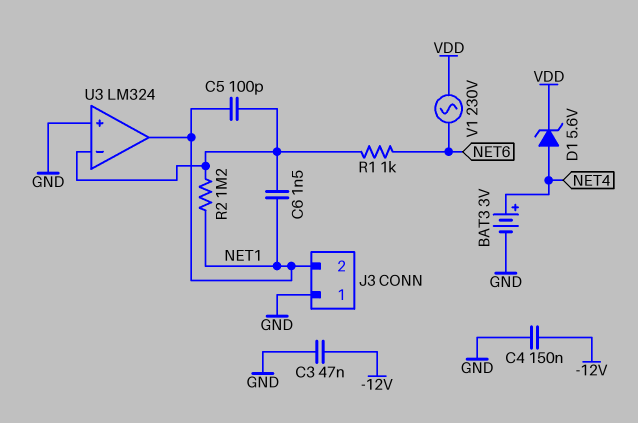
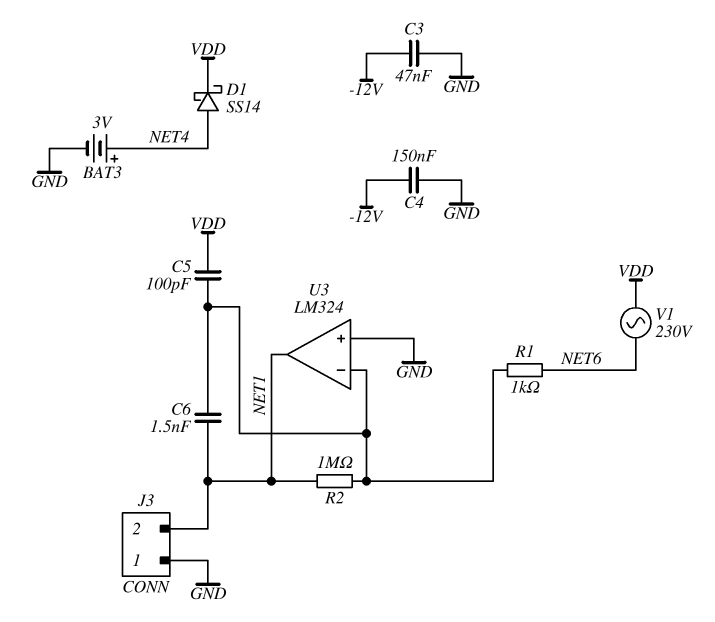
C5: 100pF (NET1, U3/in-) -> 100pF (U3/in-, VDD)
D1: zener 5.6V (A NET4, K VDD) -> schottky SS14 (A NET4, K VDD)
R2: 1.2M (NET1, U3/in-) -> 1M (NET1, U3/in-)

